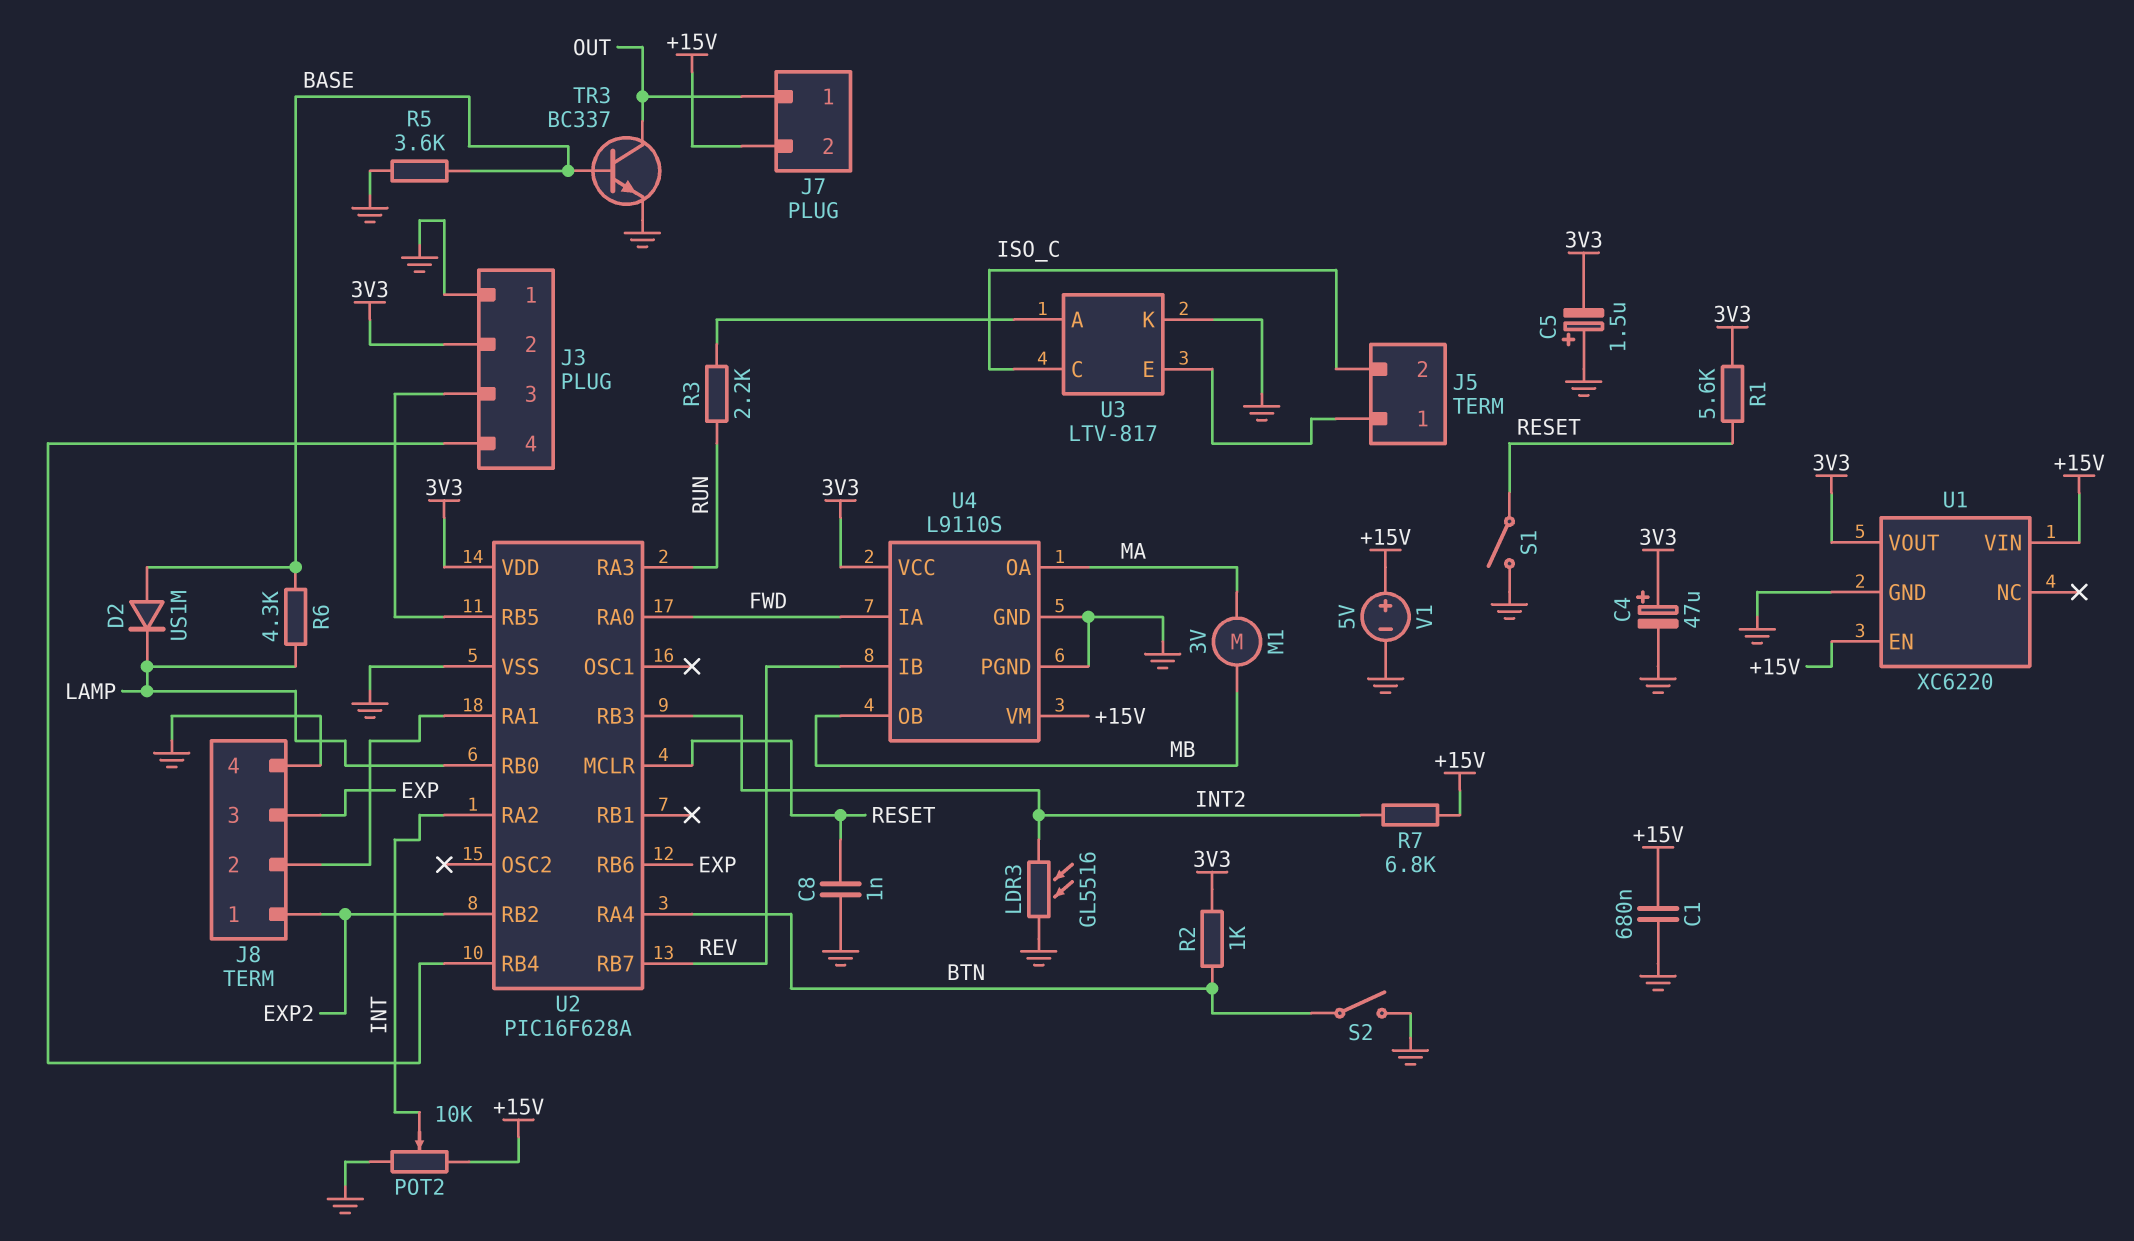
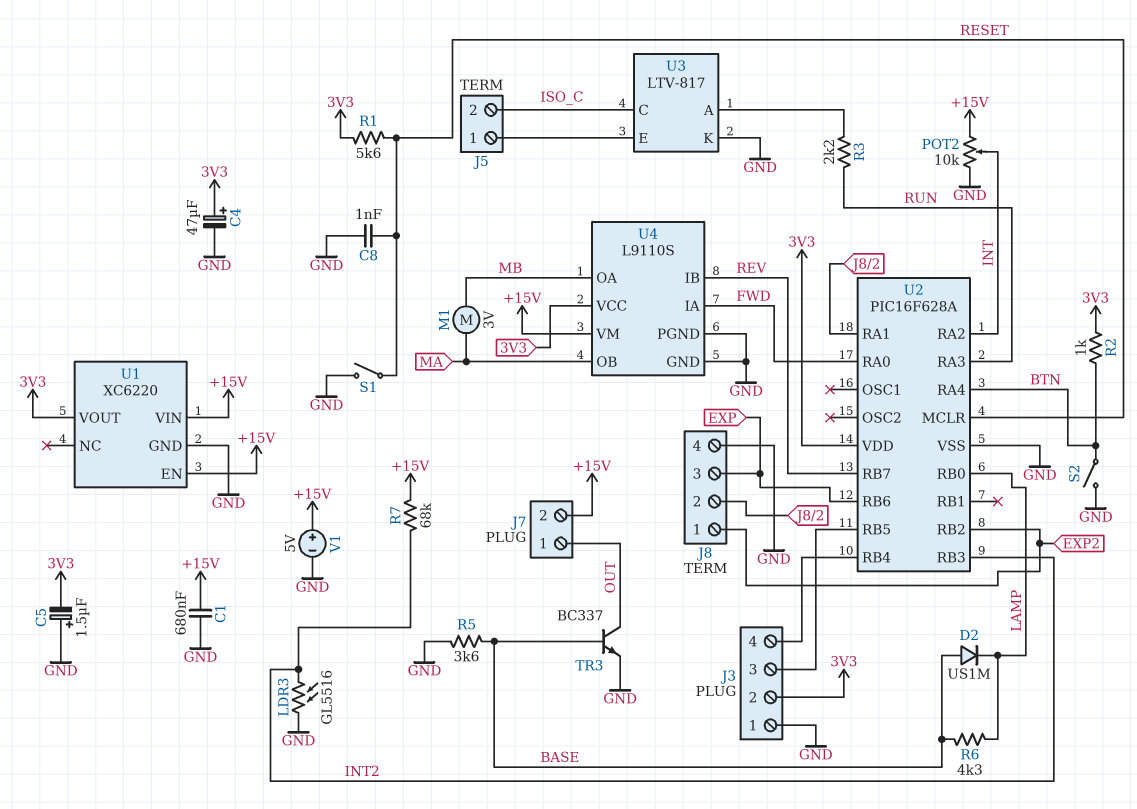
R7: 6.8k (+15V, INT2) -> 68k (+15V, INT2)
U4 pin OA: MA -> MB
U4 pin OB: MB -> MA

